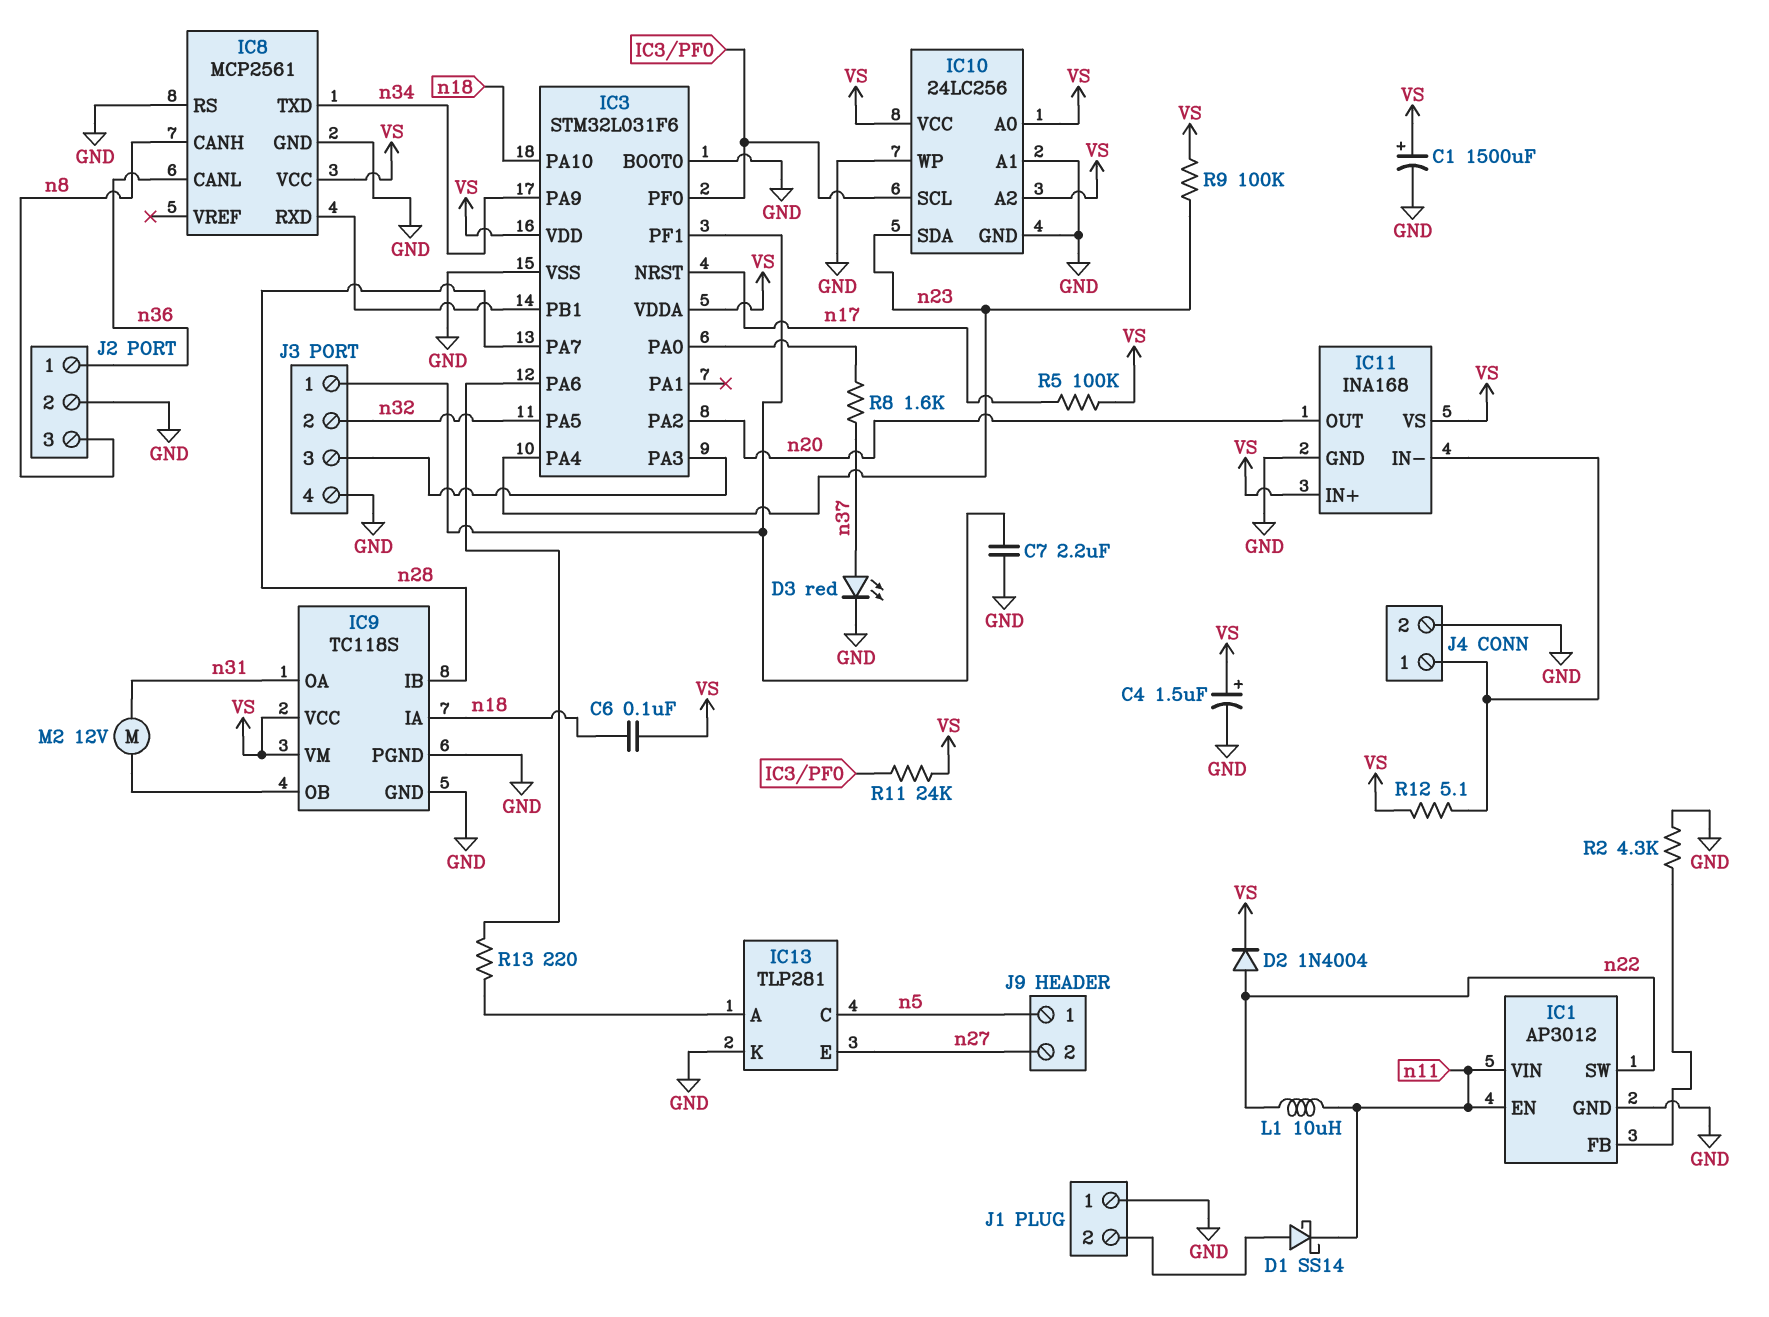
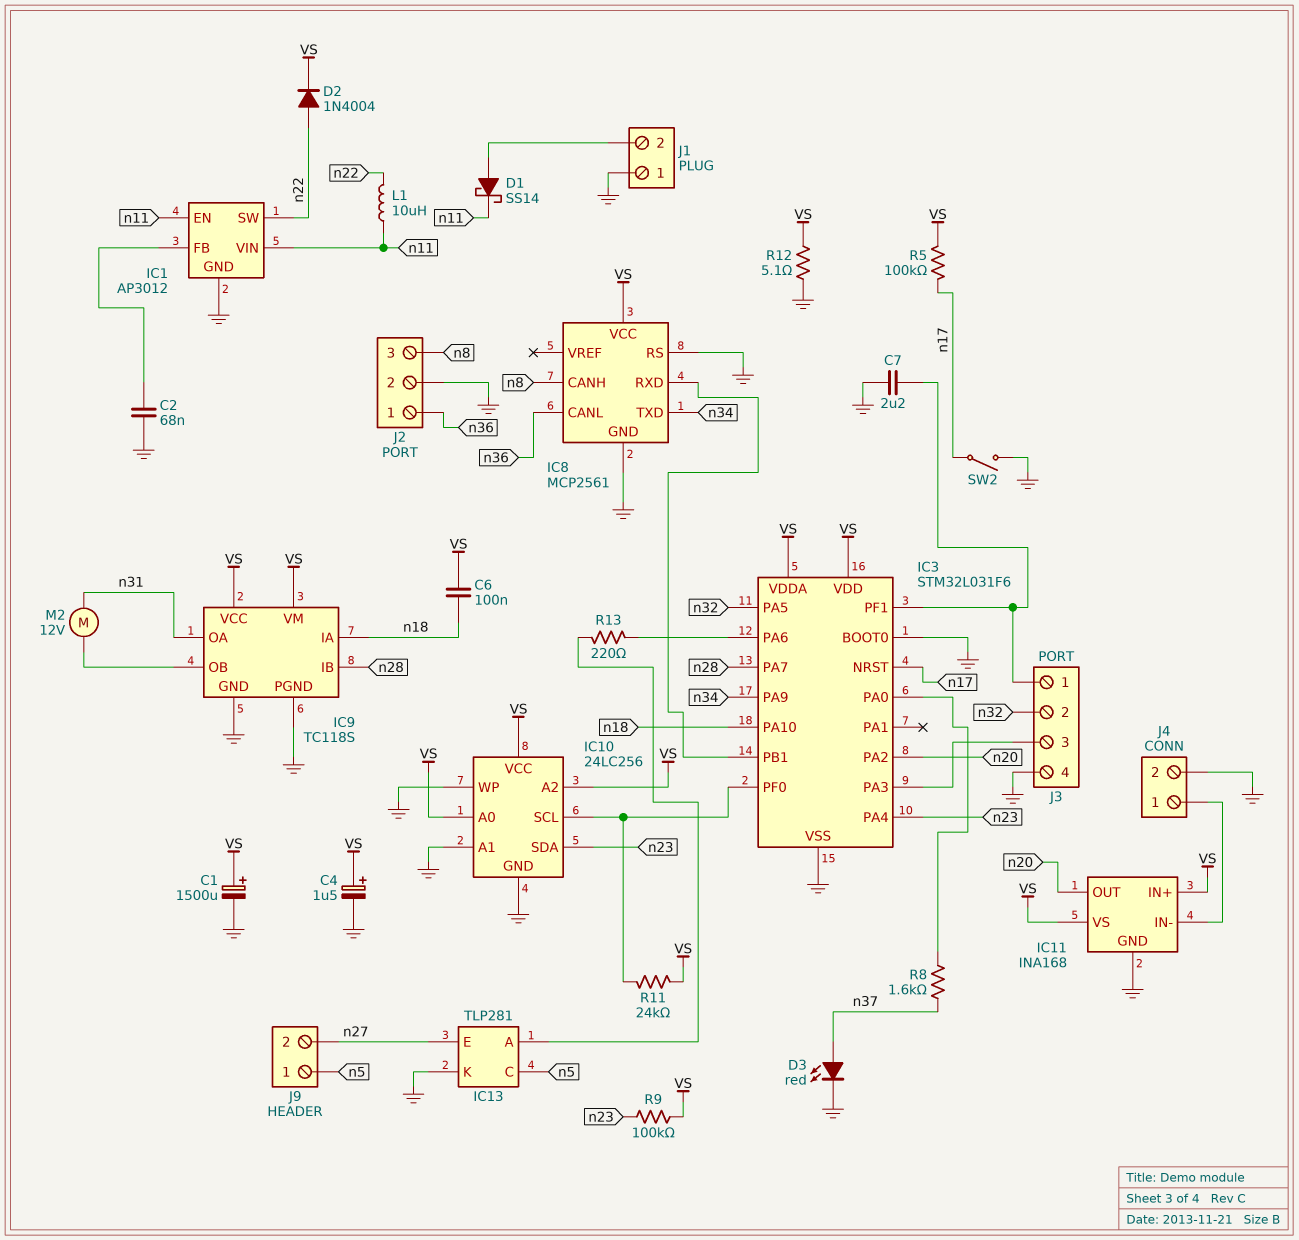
C2: none -> 68nF (GND, IC1/FB)
R2: 4.3k (GND, IC1/FB) -> none
R12: 5.1 (IC11/IN-, VS) -> 5.1 (GND, VS)
SW2: none -> switch (GND, n17)

